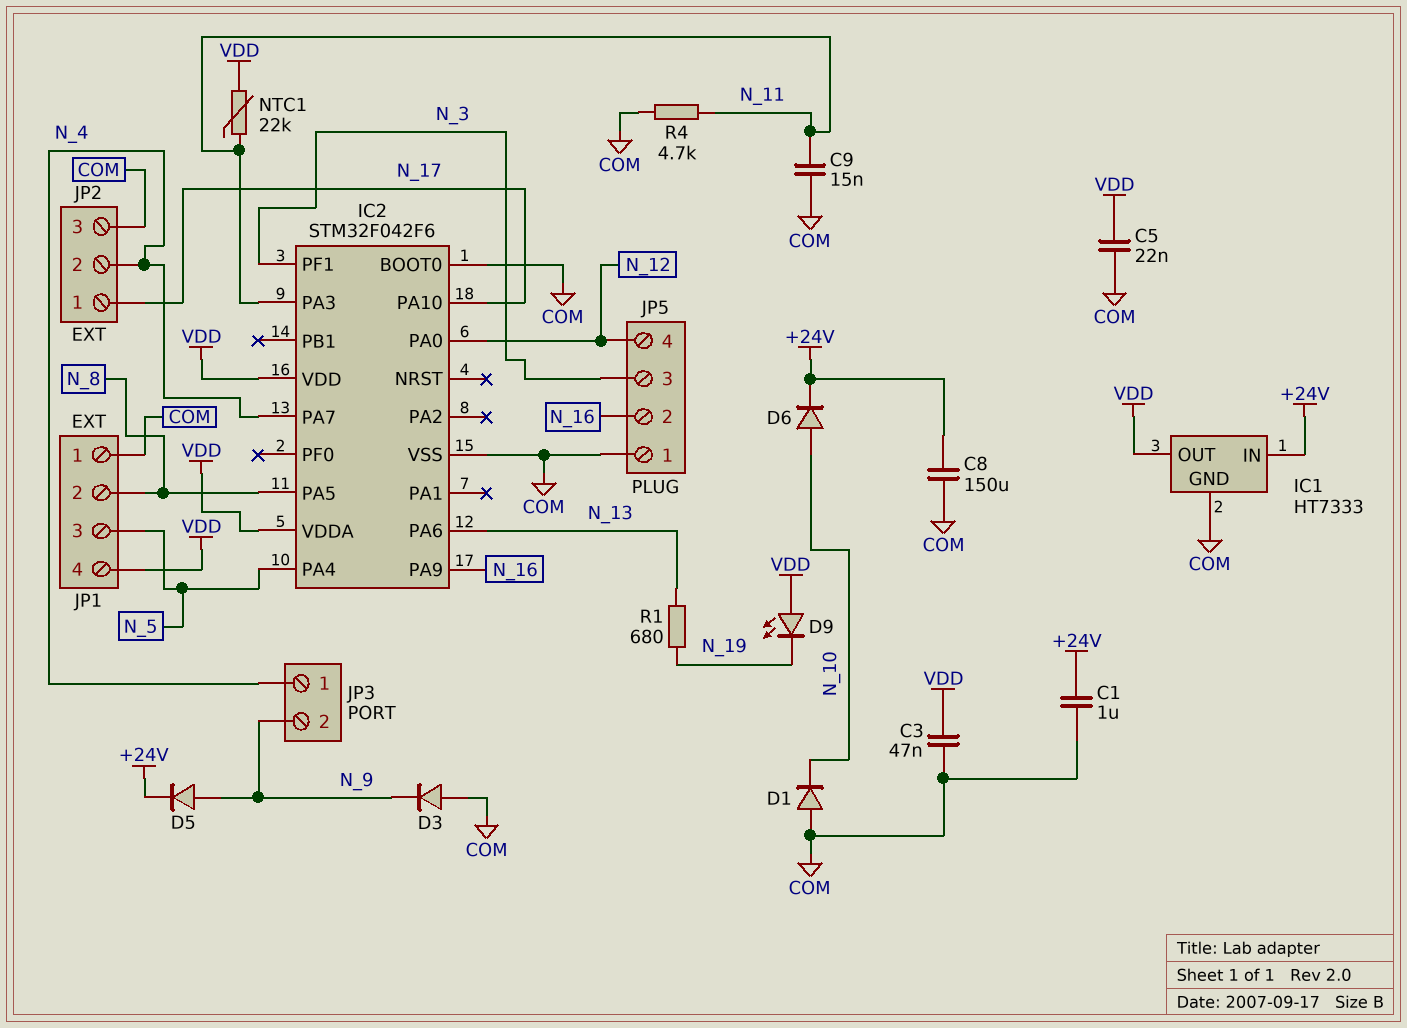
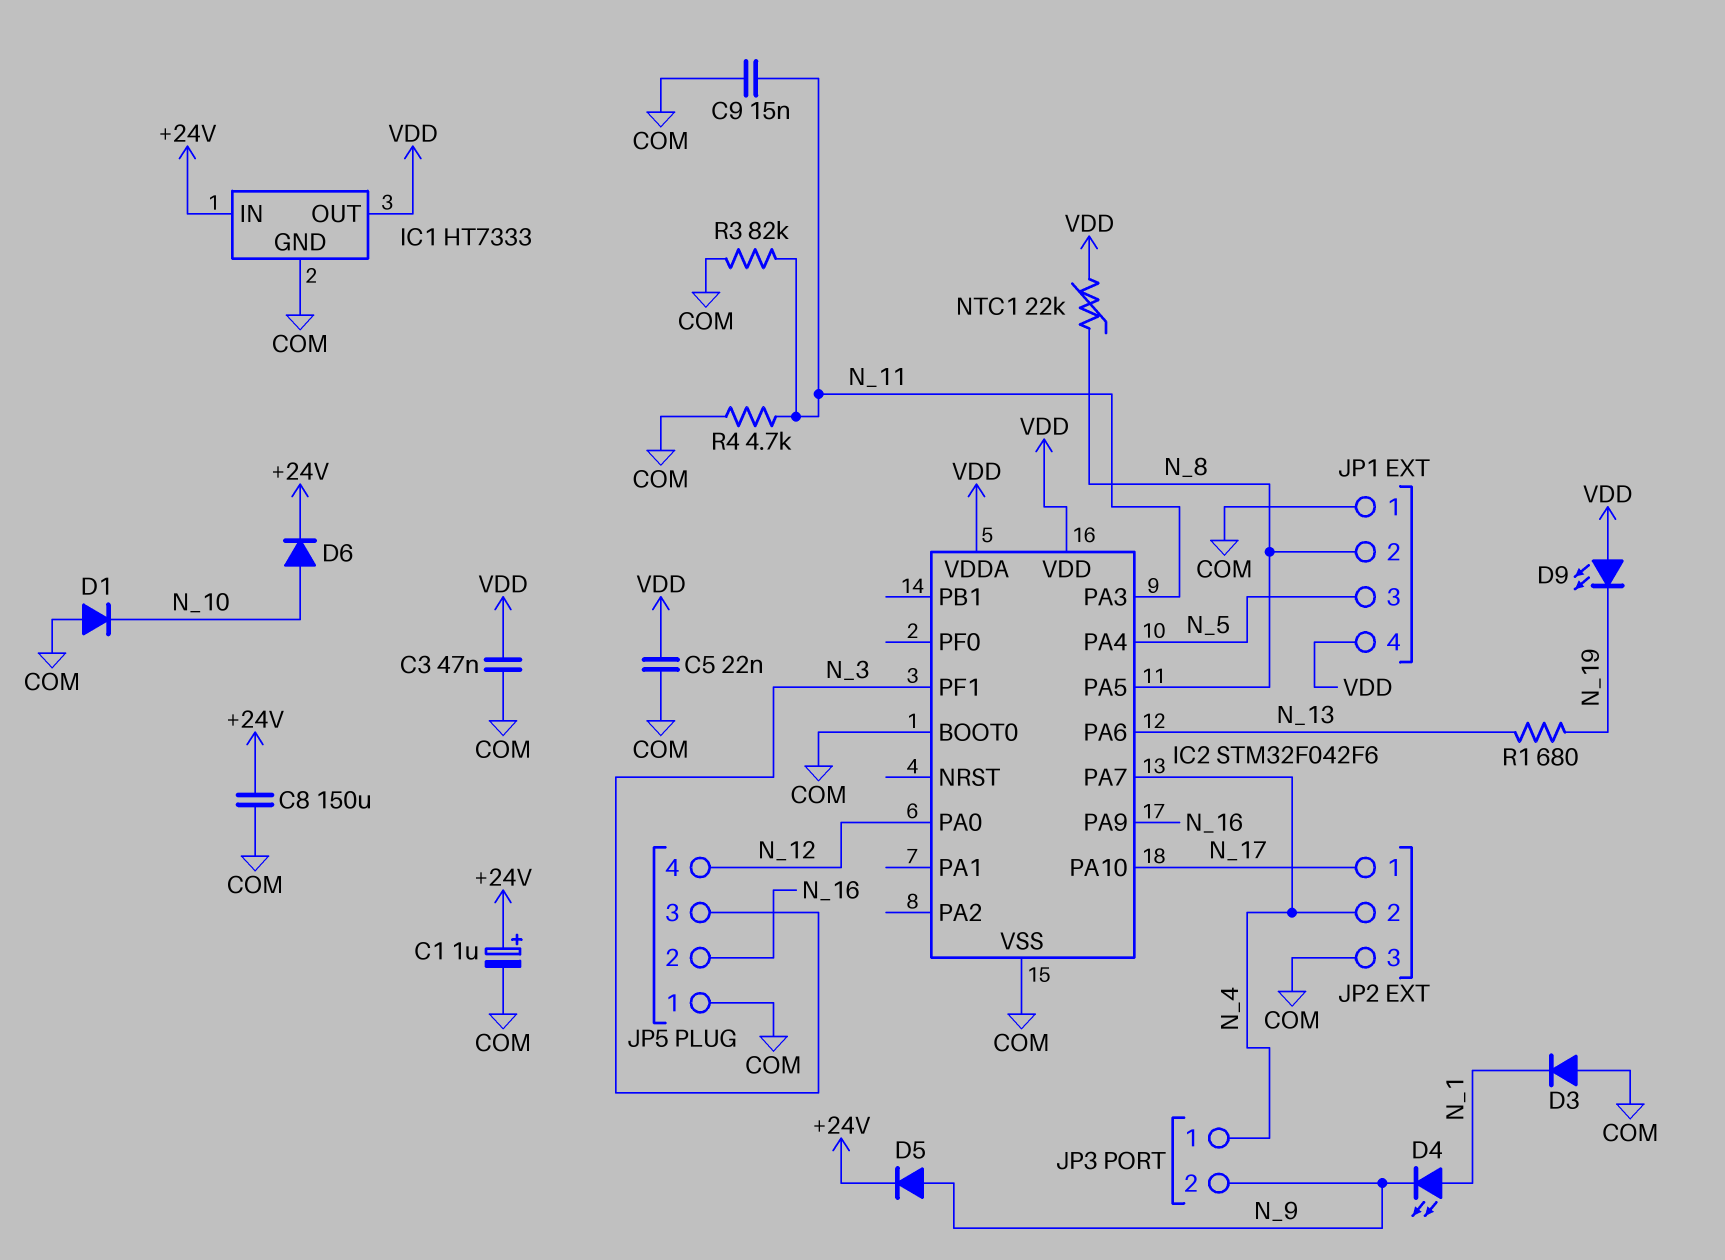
C1: 1uF (+24V, COM) -> 1uF (plus +24V, minus COM)
D3: diode (A COM, K N_9) -> diode (A COM, K N_1)
D4: none -> LED (A N_1, K N_9)
NTC1: 22k (N_11, VDD) -> 22k (N_8, VDD)
R3: none -> 82k (COM, N_11)

